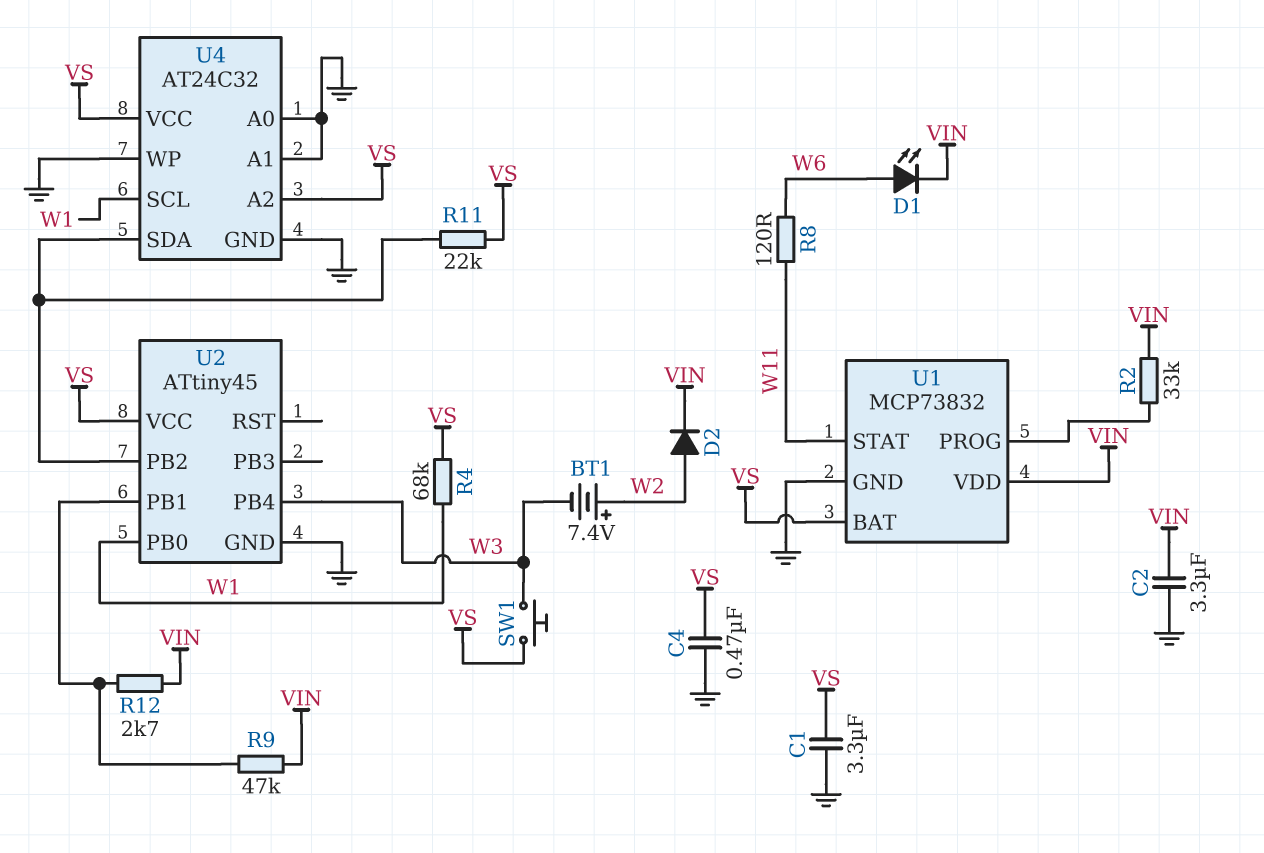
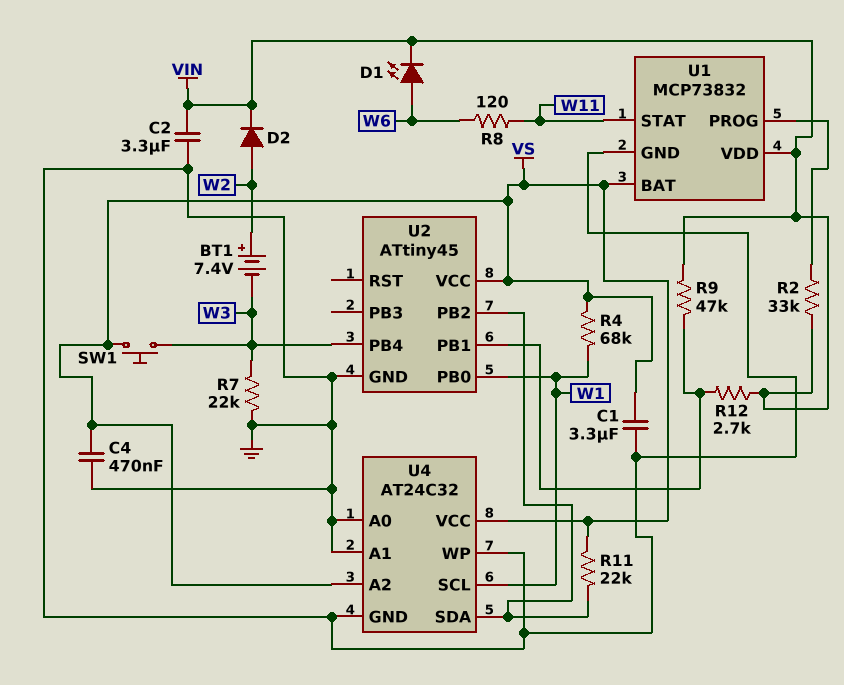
R7: none -> 22k (GND, W3)

